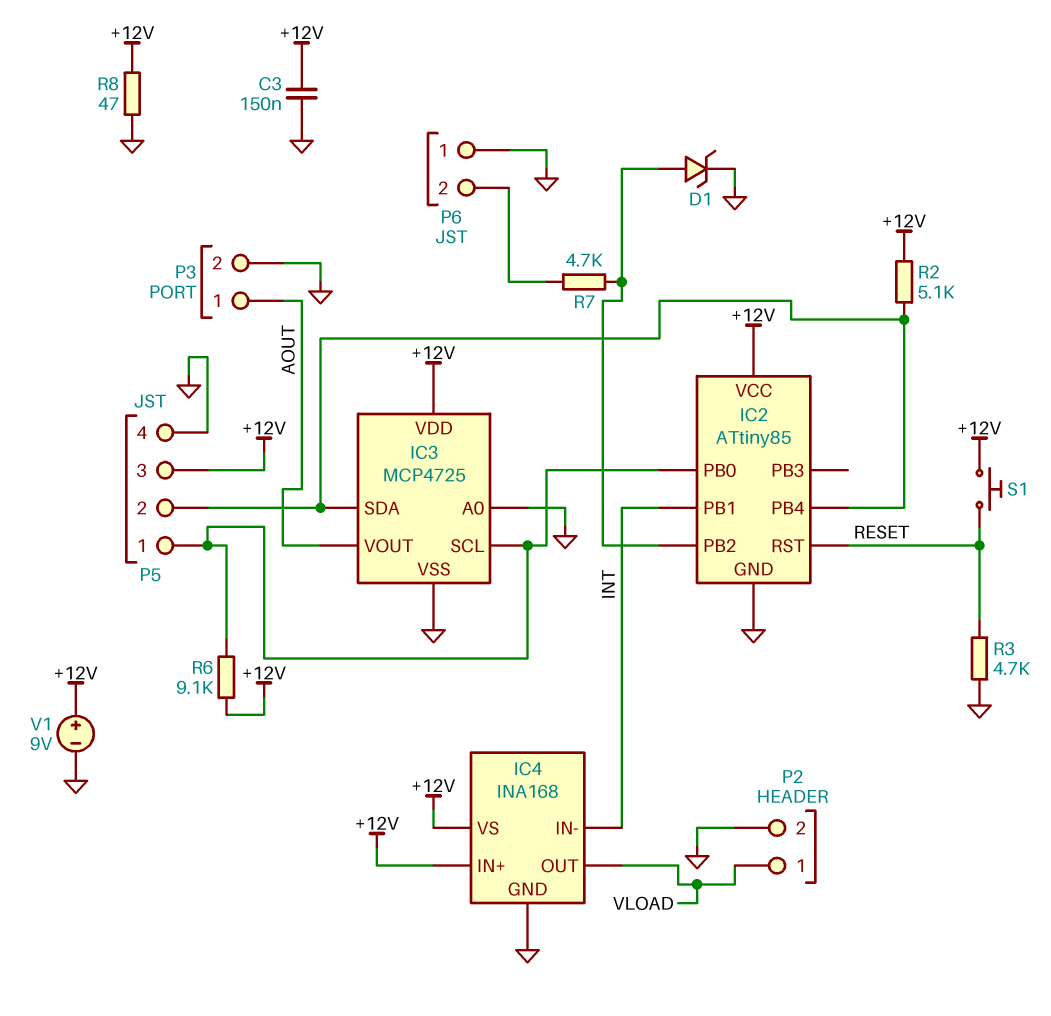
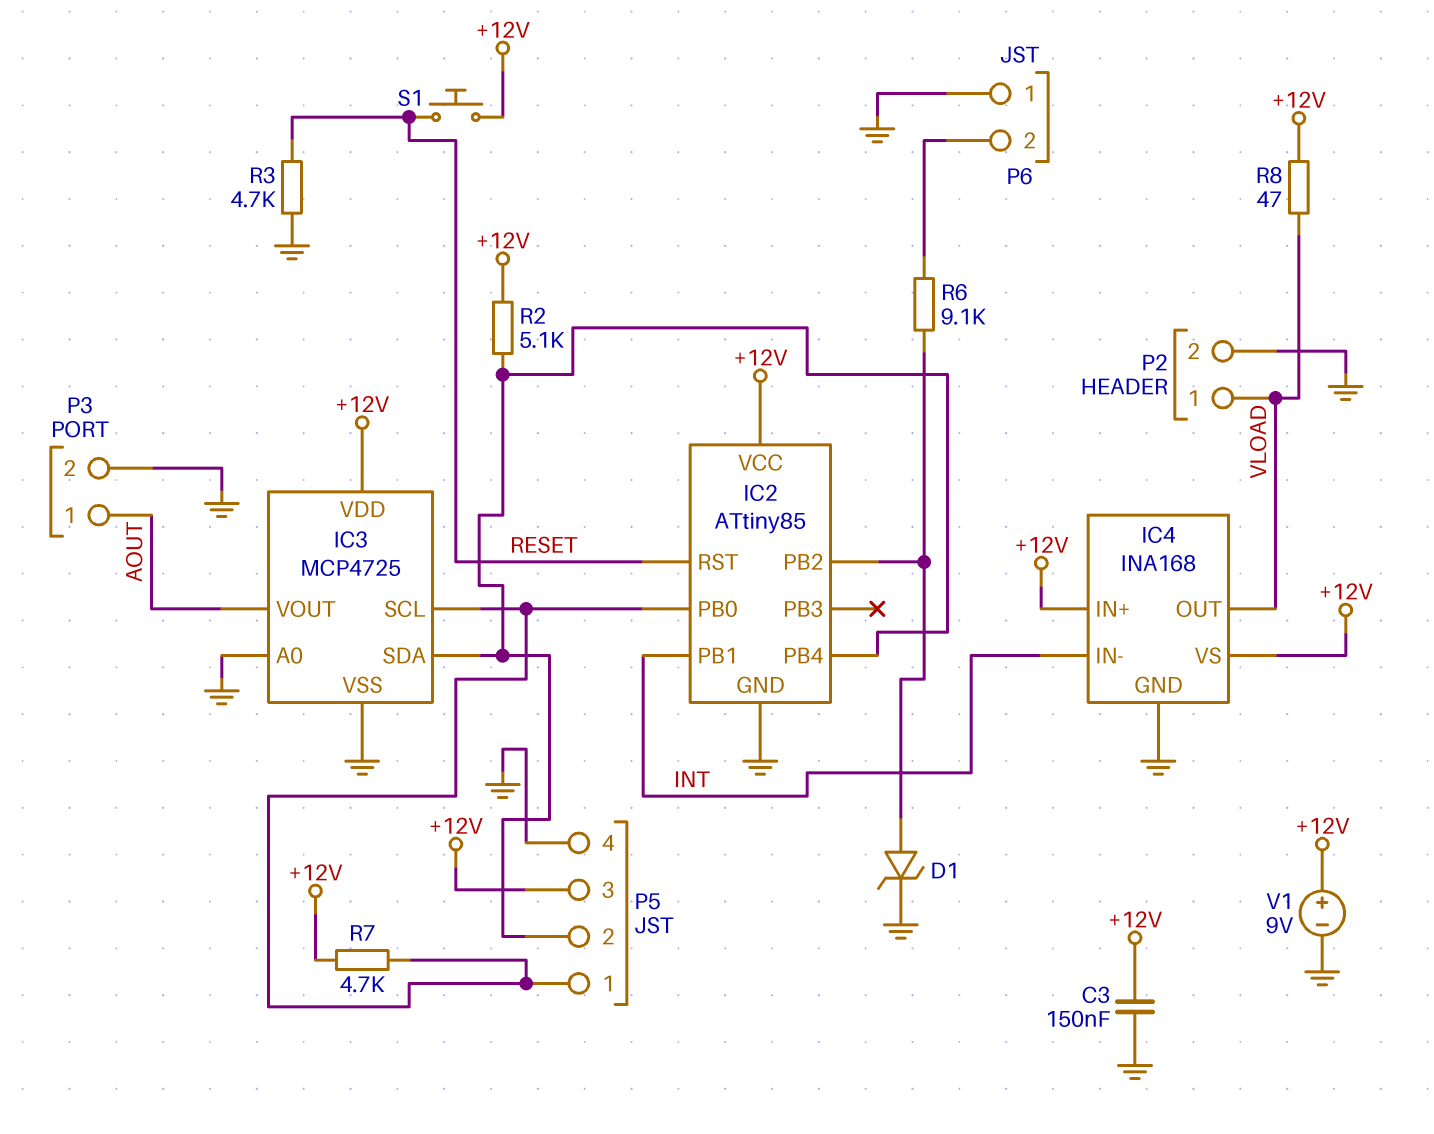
R6: 9.1k (+12V, IC2/PB0) -> 9.1k (IC2/PB2, P6/2)
R7: 4.7k (IC2/PB2, P6/2) -> 4.7k (+12V, IC2/PB0)
R8: 47 (+12V, GND) -> 47 (+12V, VLOAD)

